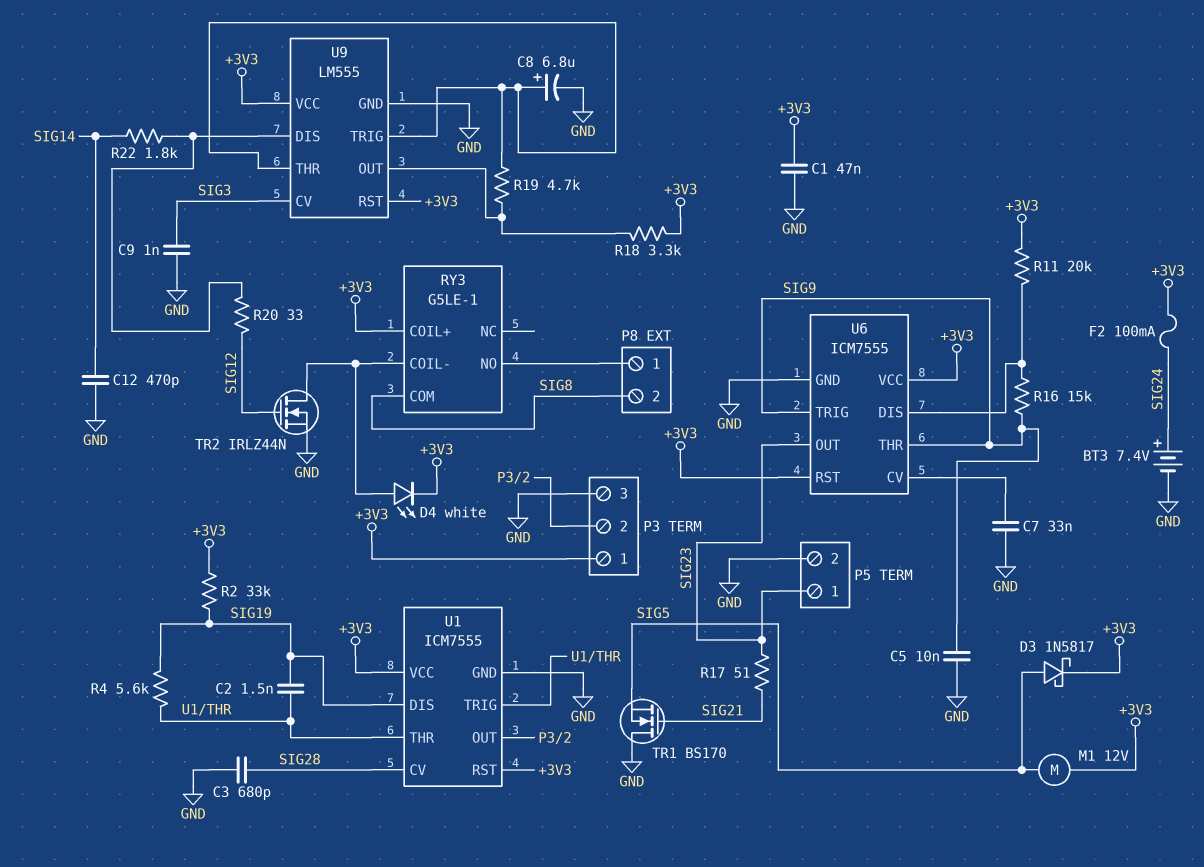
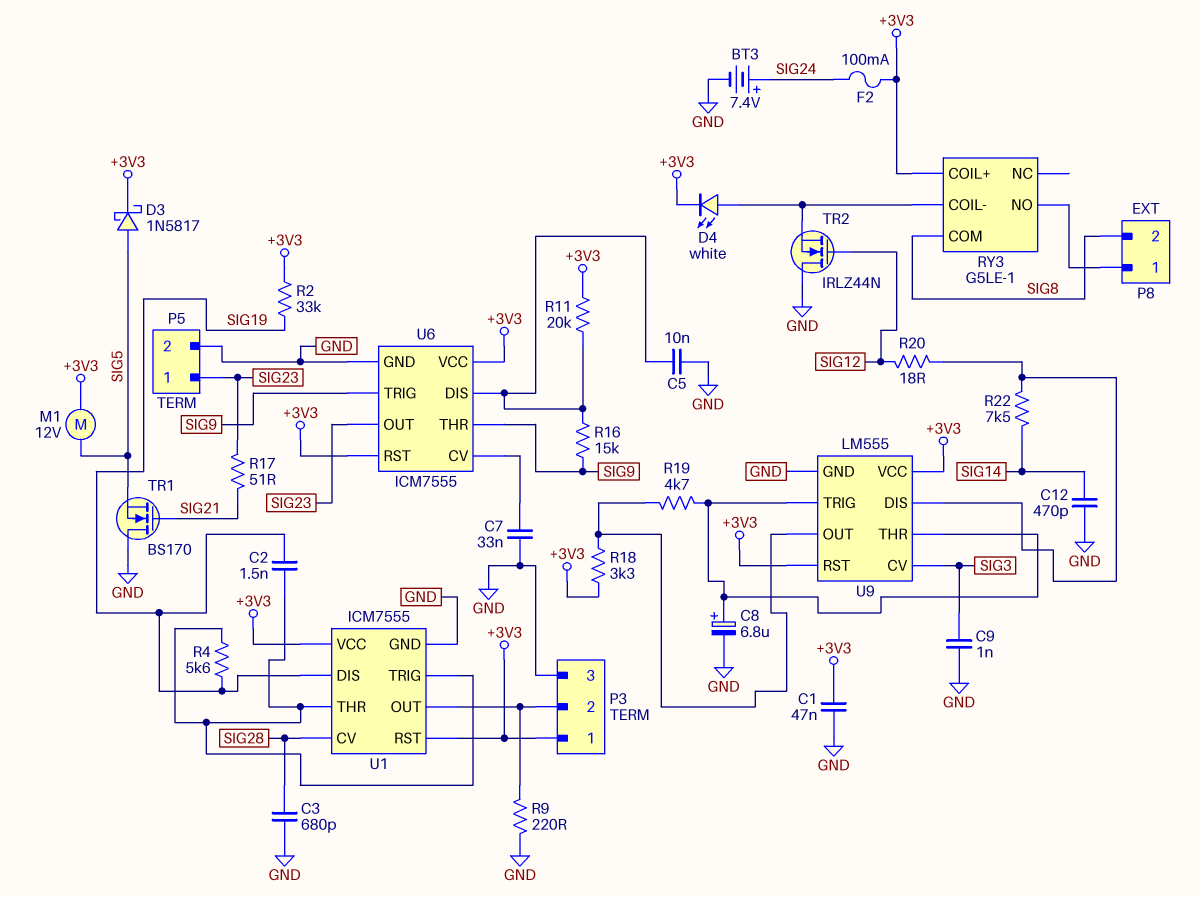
C5: 10nF (GND, SIG9) -> 10nF (GND, U6/DIS)
R9: none -> 220 (GND, P3/2)
R20: 33 (SIG12, U9/DIS) -> 18 (SIG12, U9/DIS)
R22: 1.8k (SIG14, U9/DIS) -> 7.5k (SIG14, U9/DIS)
TR2: NMOS IRLZ44N (G SIG12, D RY3/COIL-, S GND) -> NMOS IRLZ44N (G SIG12, D GND, S RY3/COIL-)

